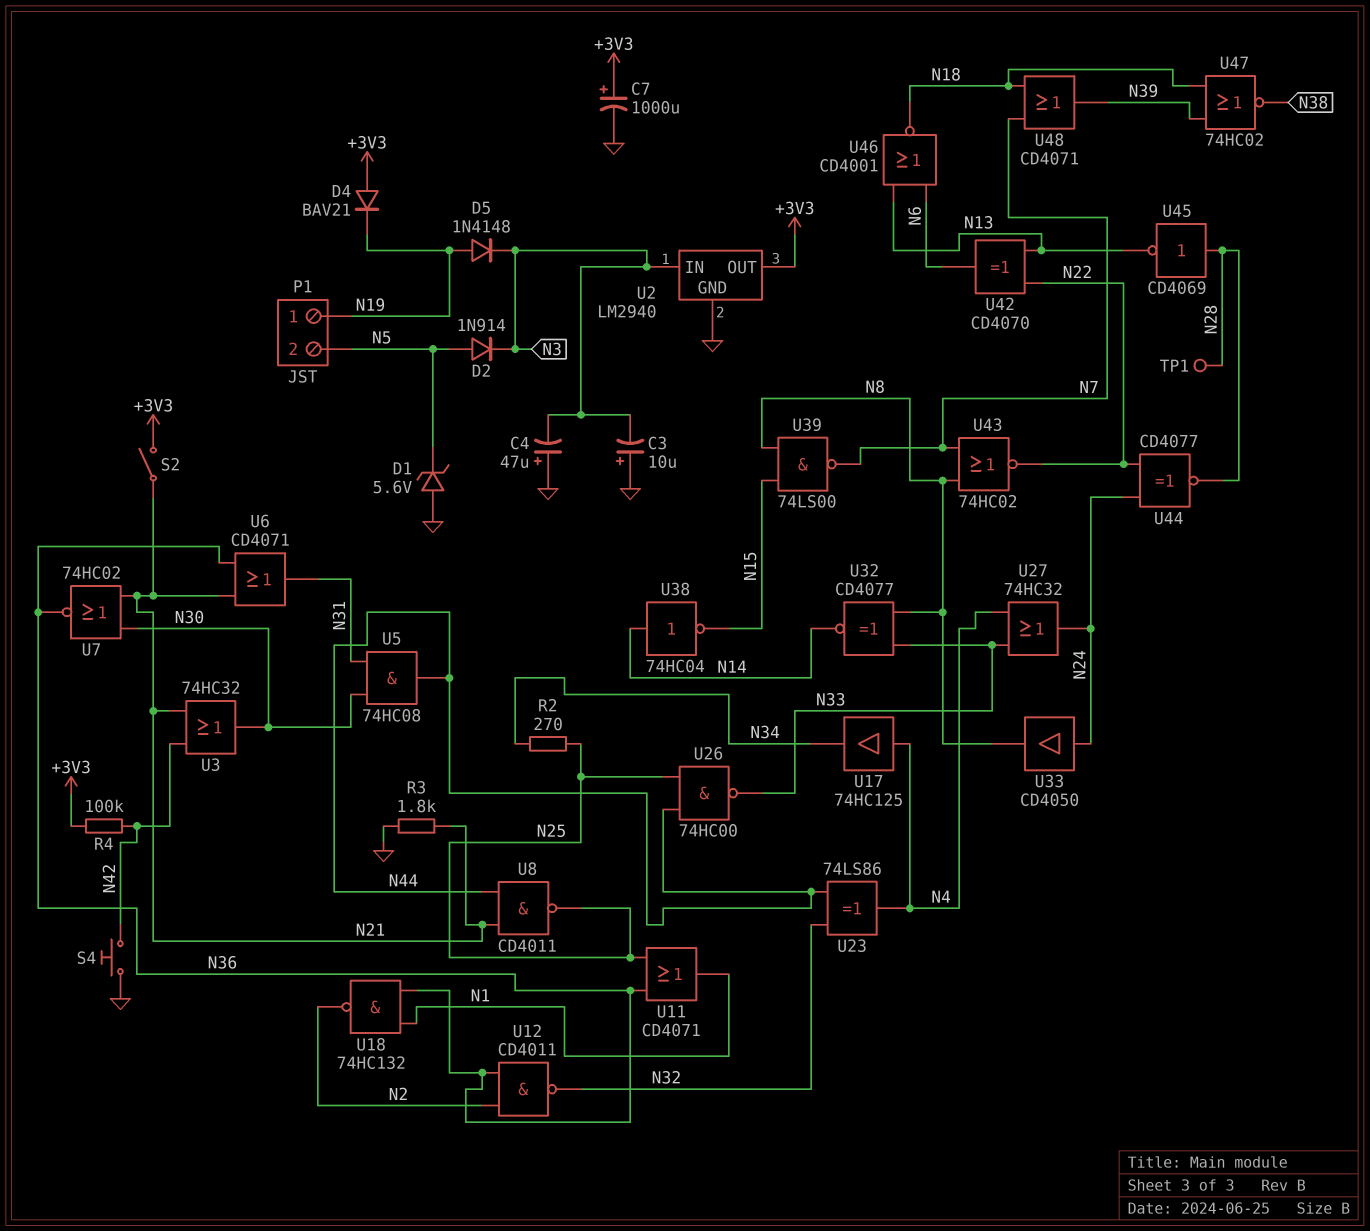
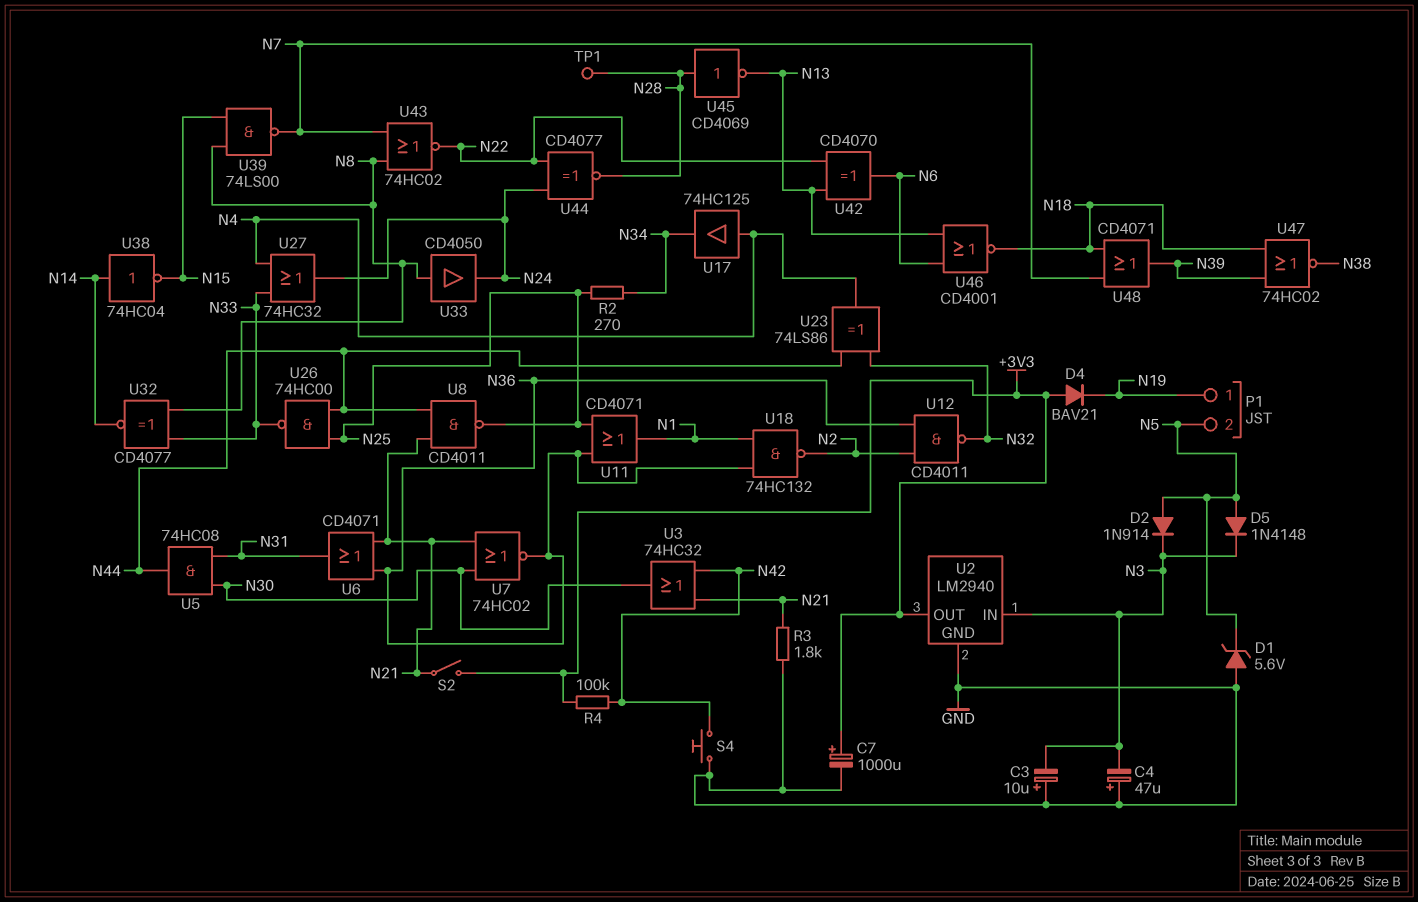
D5: diode 1N4148 (A N19, K N3) -> diode 1N4148 (A N5, K N3)
U33: buffer CD4050 (in N24, out N8) -> buffer CD4050 (in N8, out N24)

